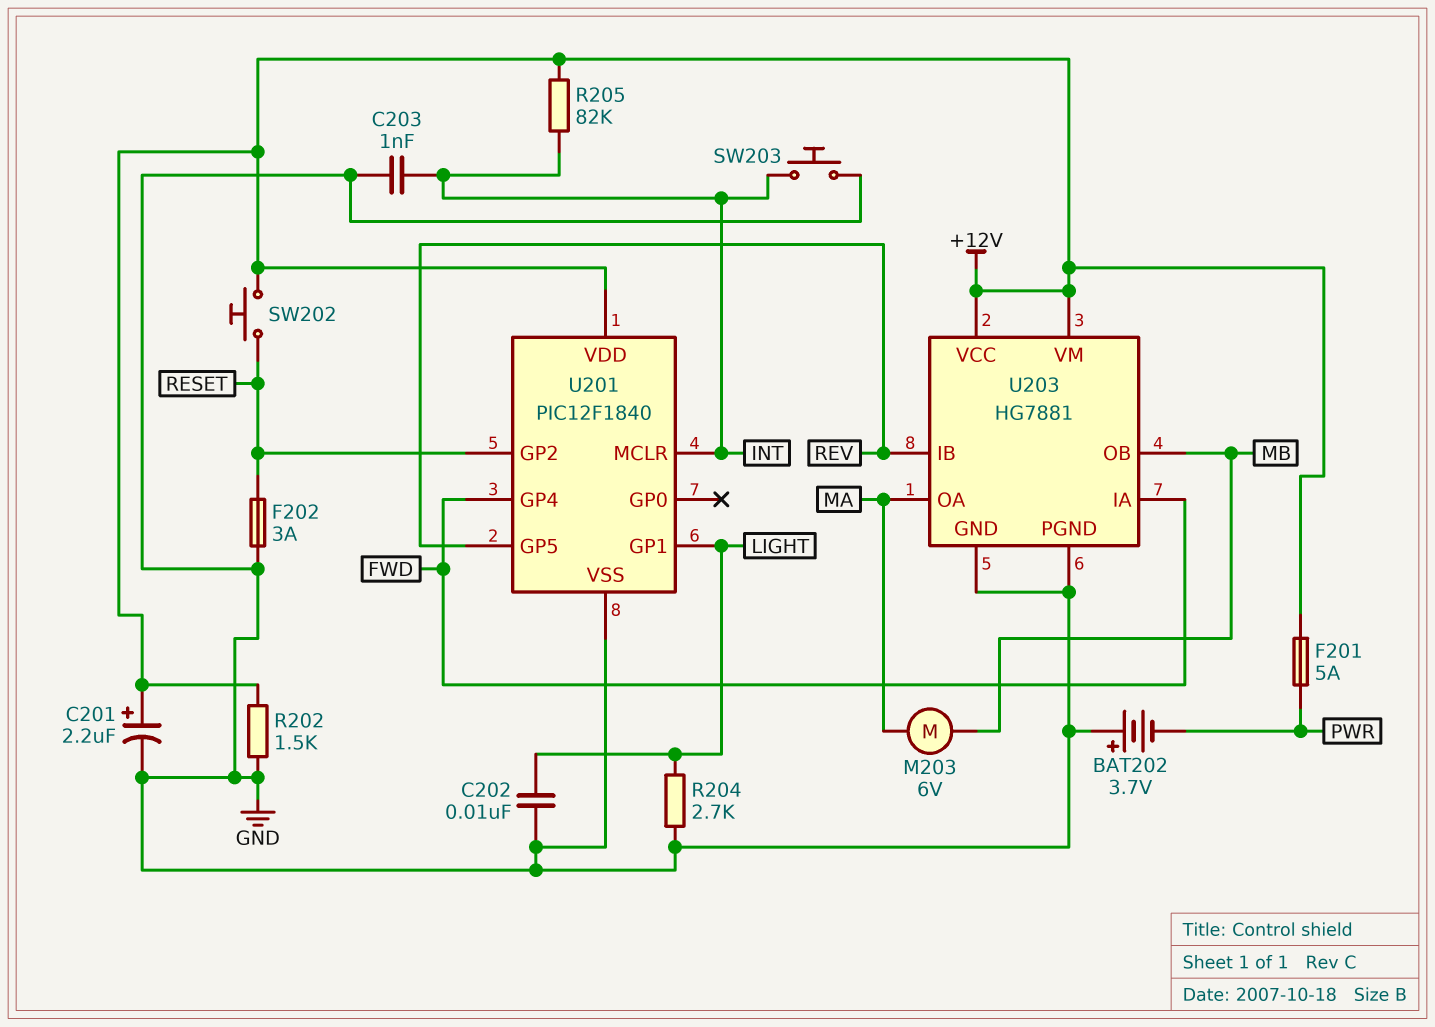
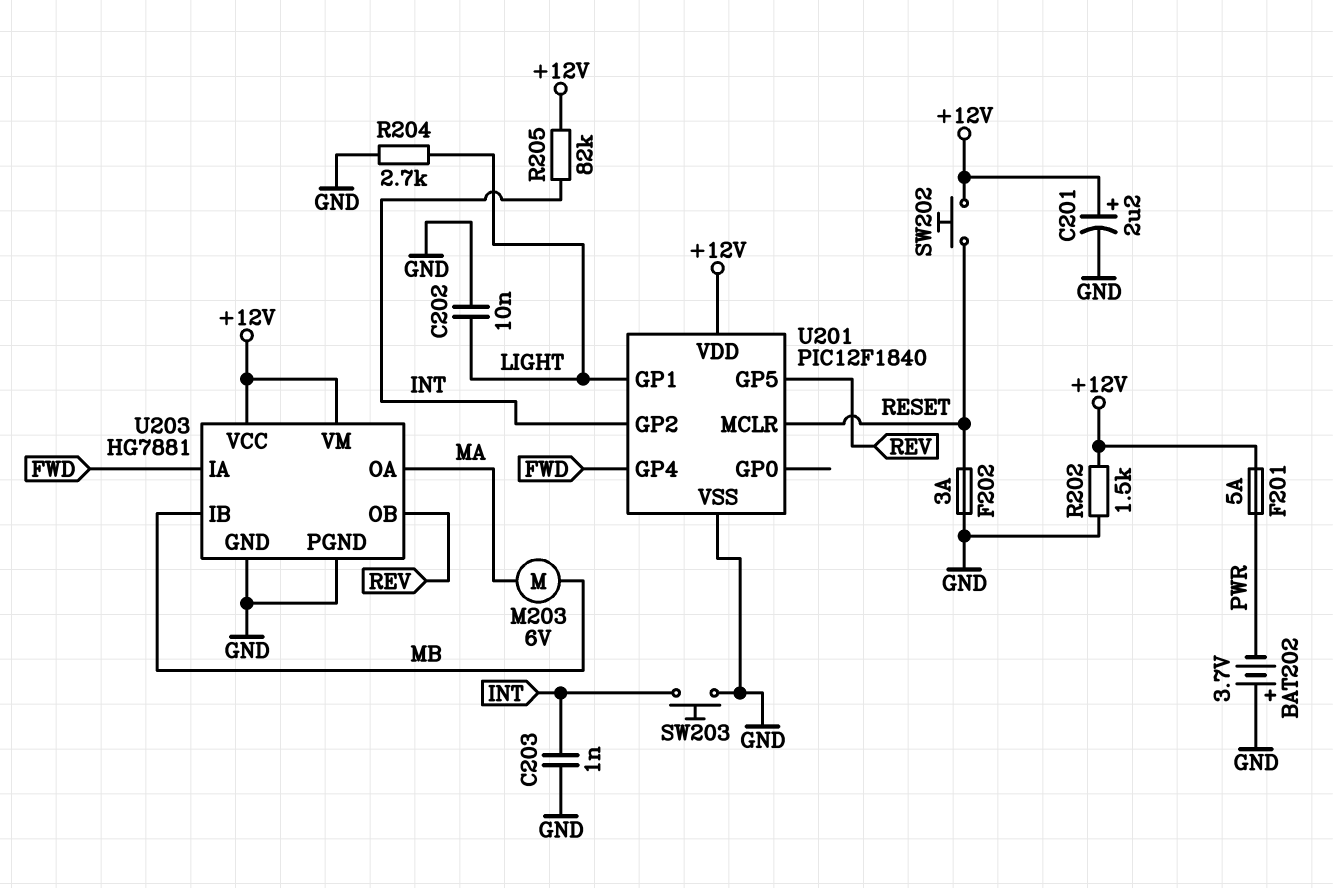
U201 pin GP2: RESET -> INT
U201 pin MCLR: INT -> RESET
U203 pin IB: REV -> MB
U203 pin OB: MB -> REV

